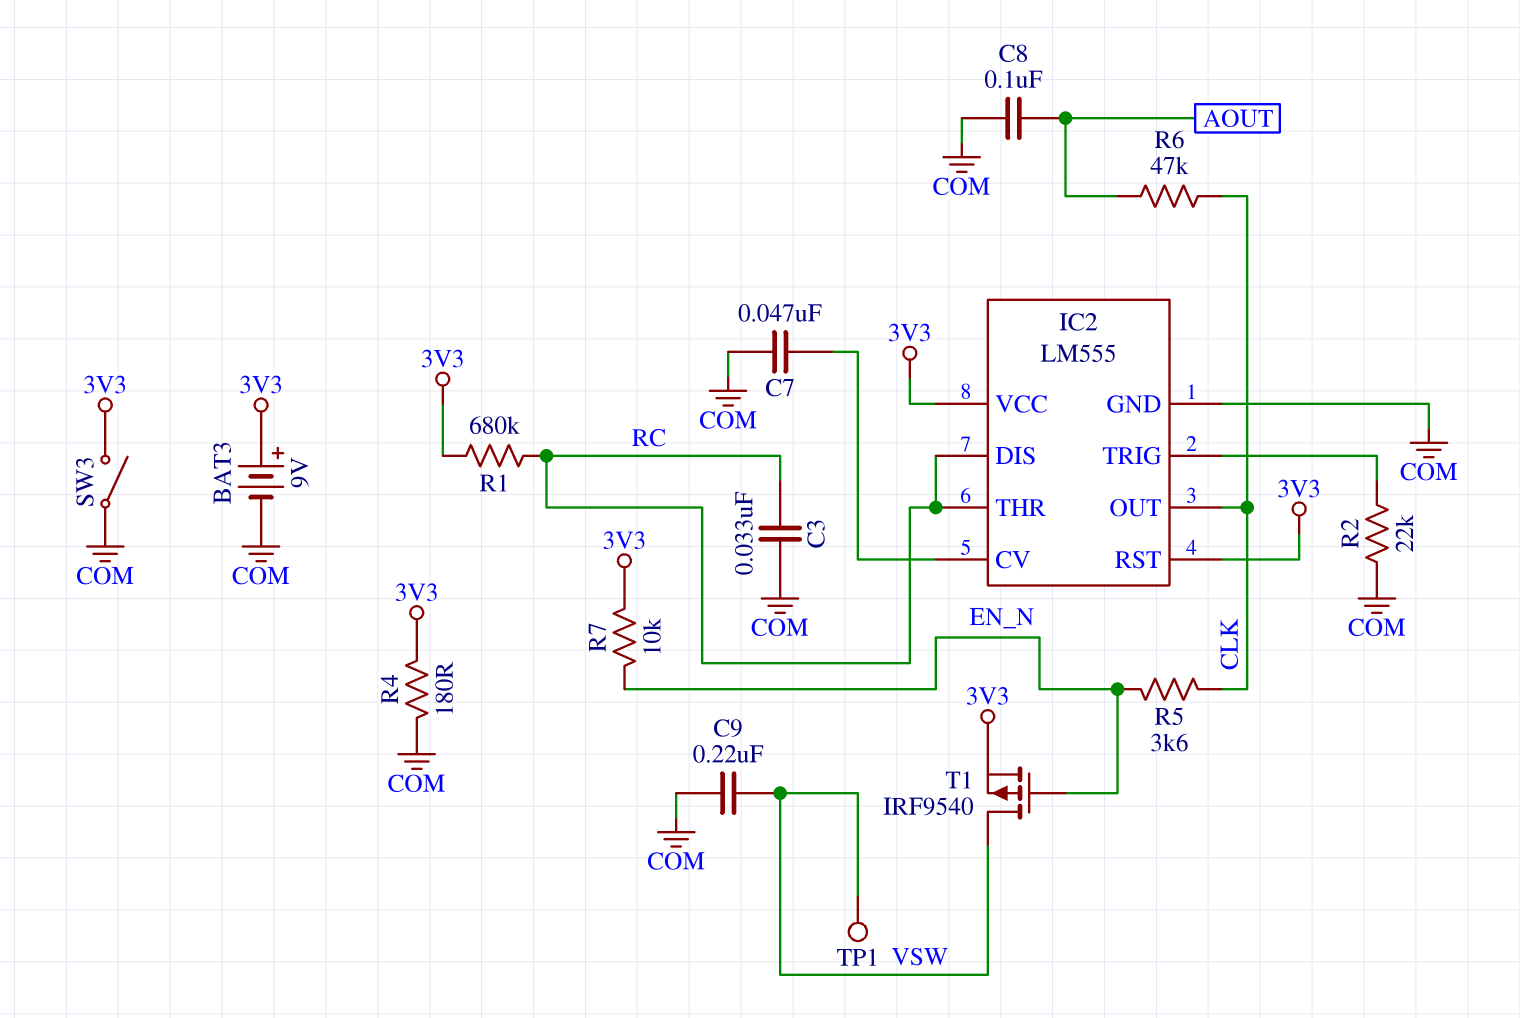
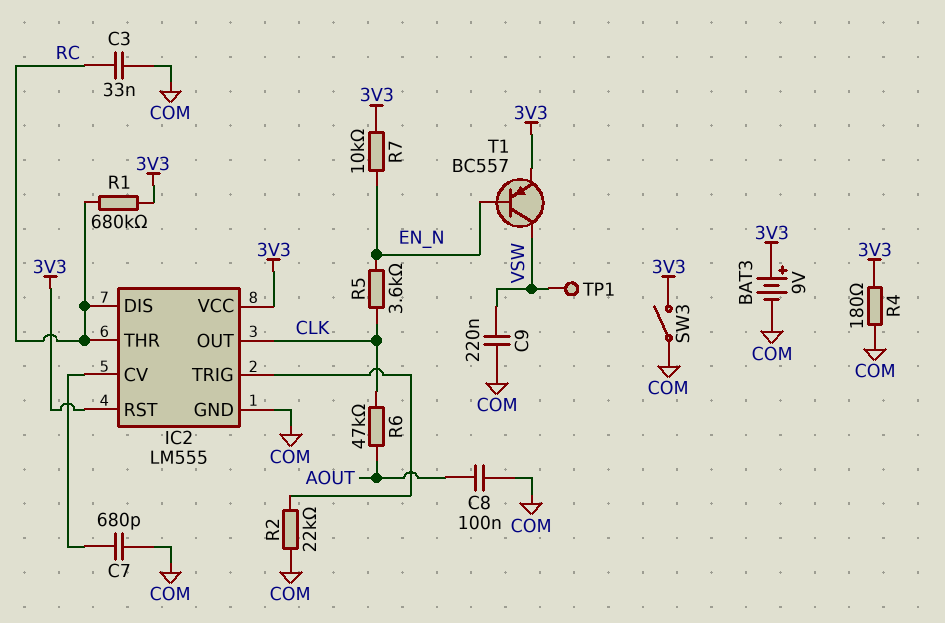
C7: 47nF (COM, IC2/CV) -> 680pF (COM, IC2/CV)
T1: PMOS IRF9540 (G EN_N, D VSW, S 3V3) -> PNP BC557 (B EN_N, C VSW, E 3V3)

